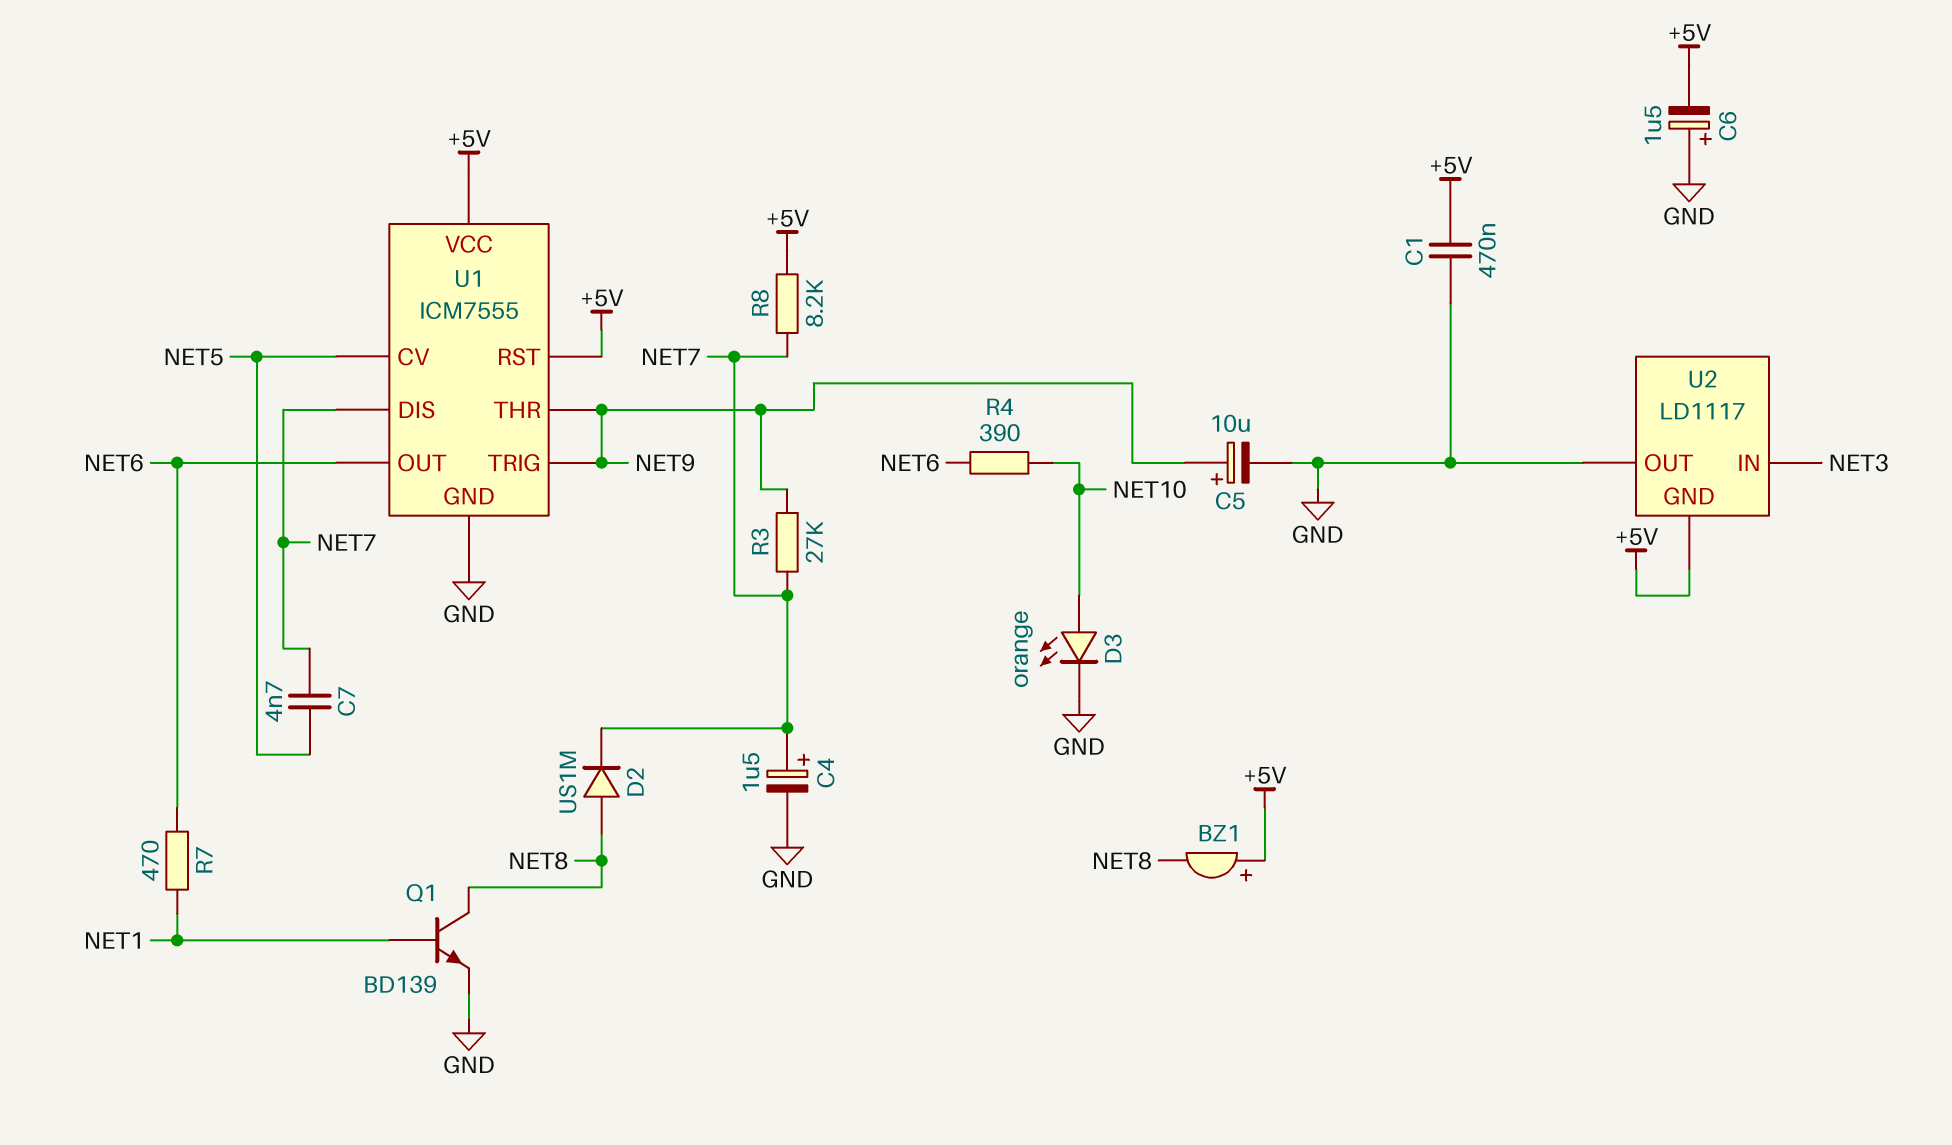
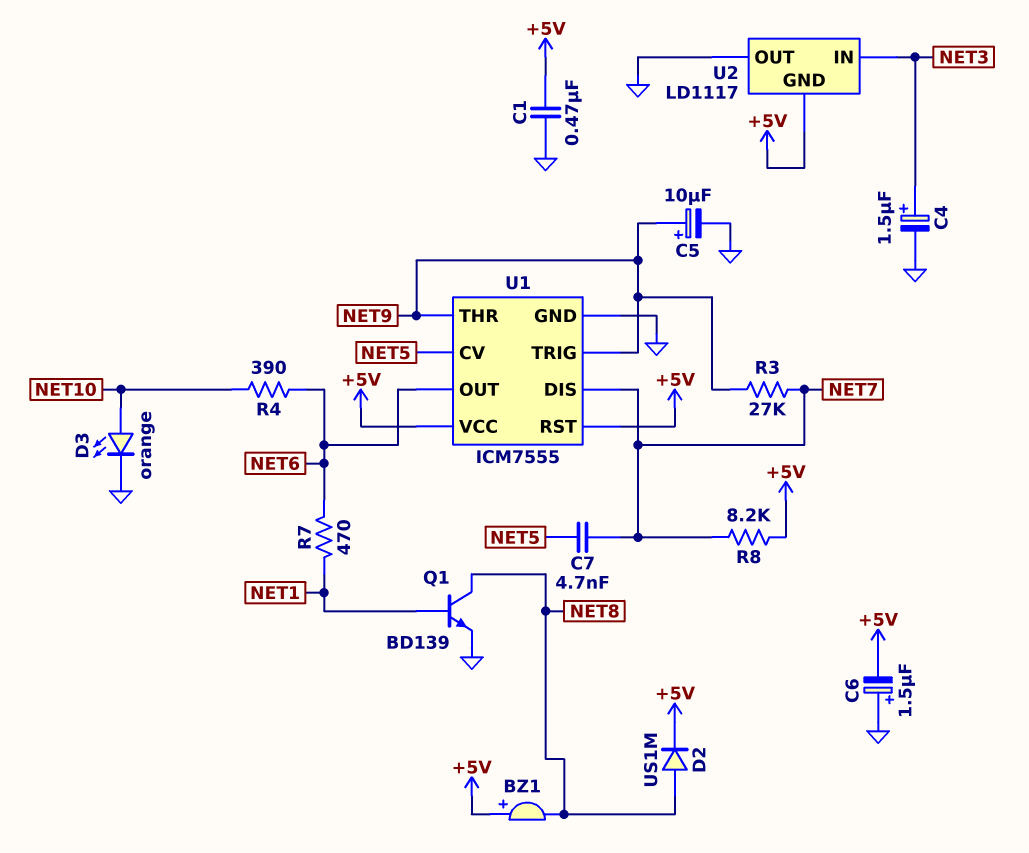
C4: 1.5uF (plus NET7, minus GND) -> 1.5uF (plus NET3, minus GND)
D2: diode US1M (A NET8, K NET7) -> diode US1M (A NET8, K +5V)

